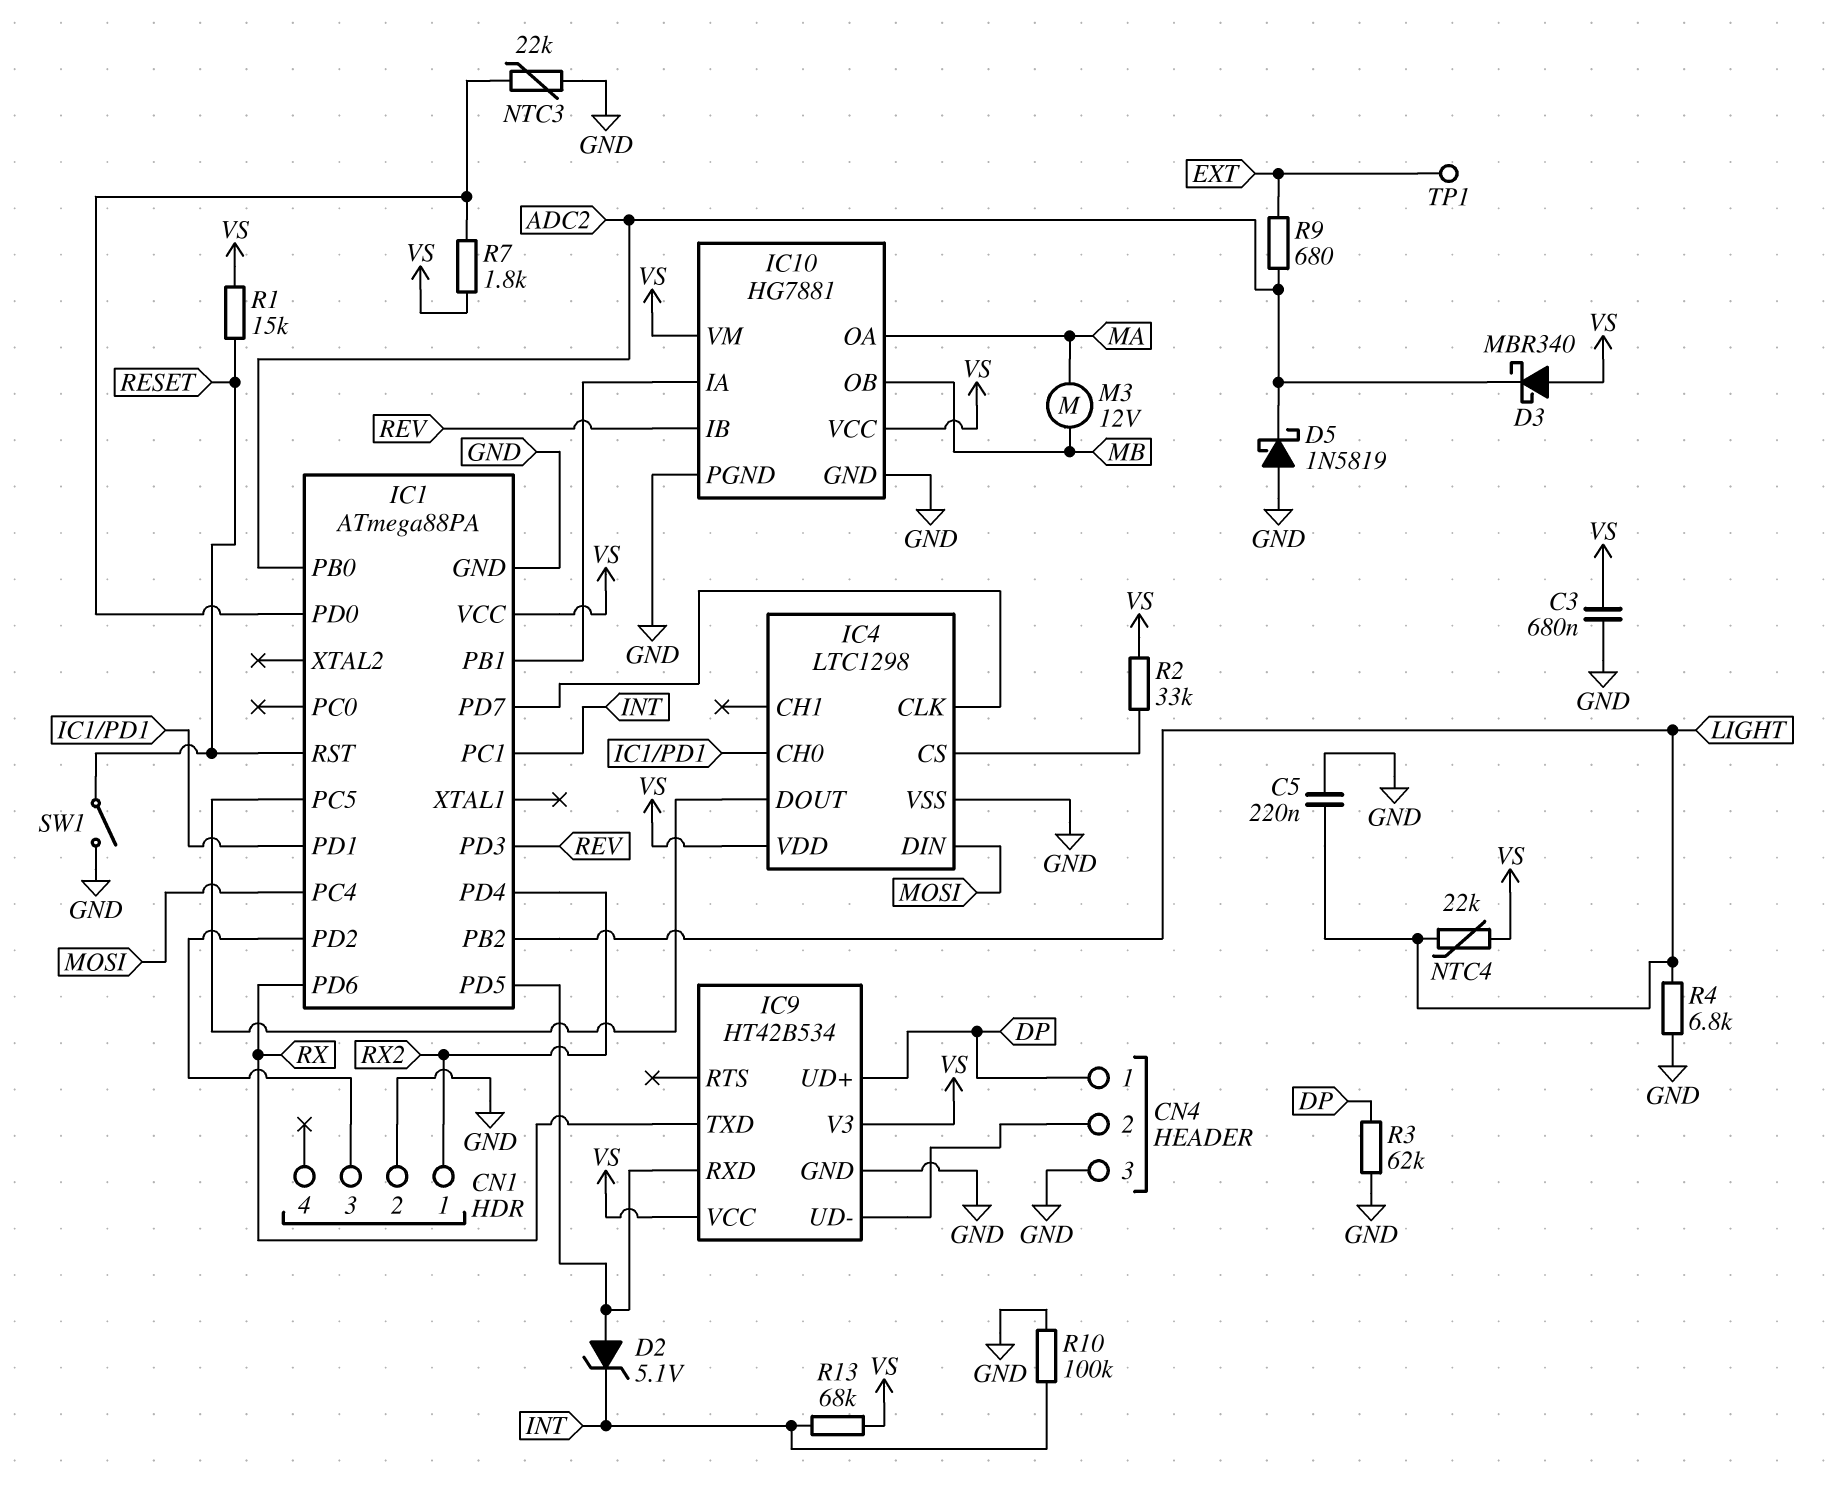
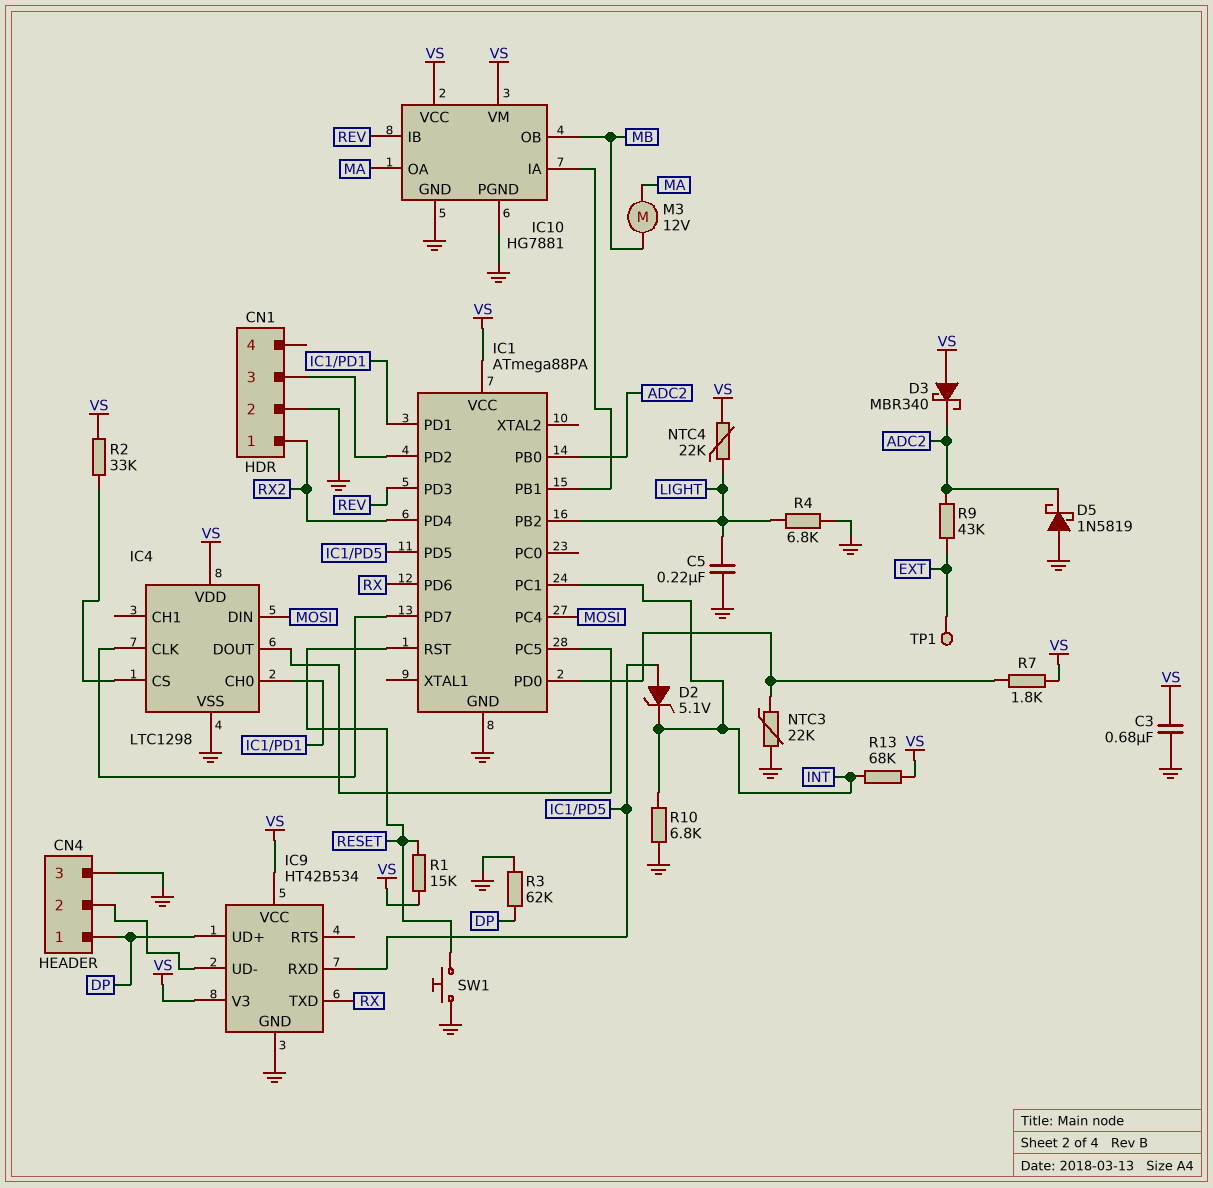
R9: 680 (ADC2, EXT) -> 43k (ADC2, EXT)
R10: 100k (GND, INT) -> 6.8k (GND, INT)
SW1: switch (GND, RESET) -> button (GND, RESET)

